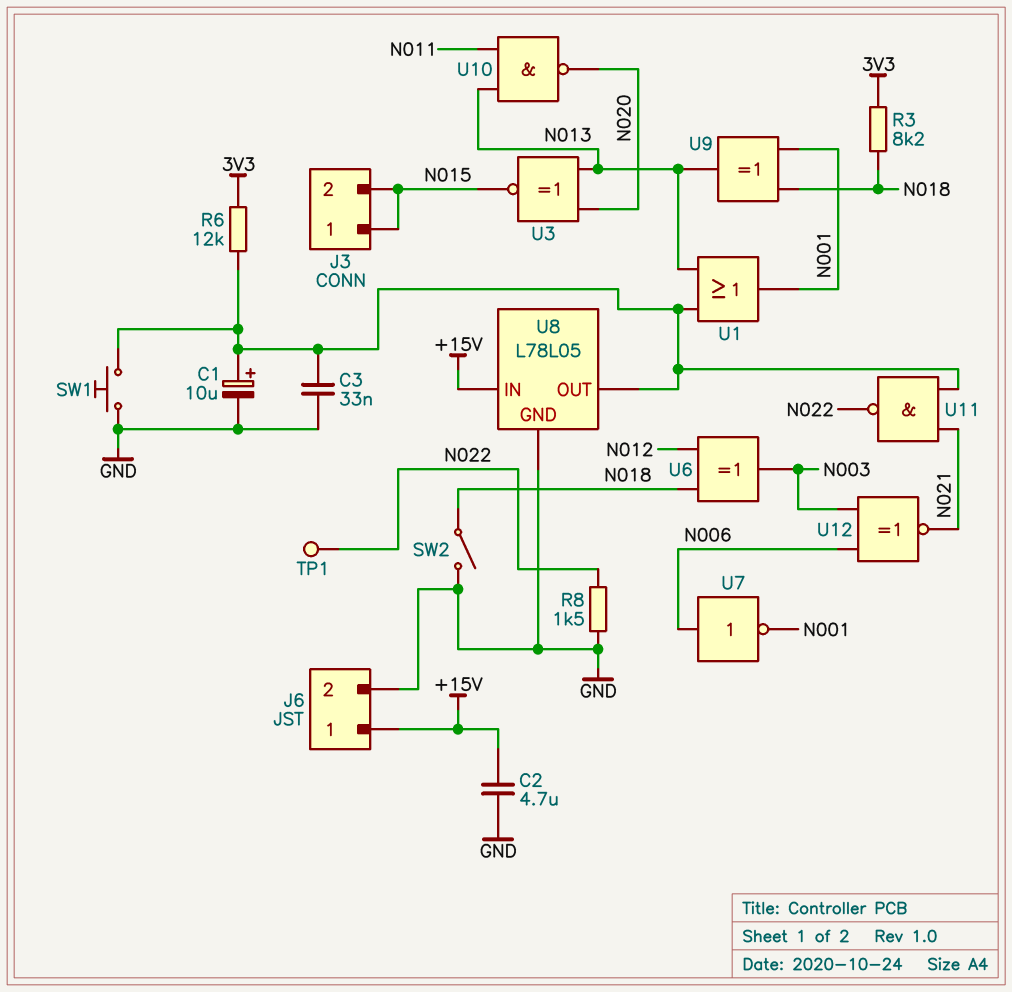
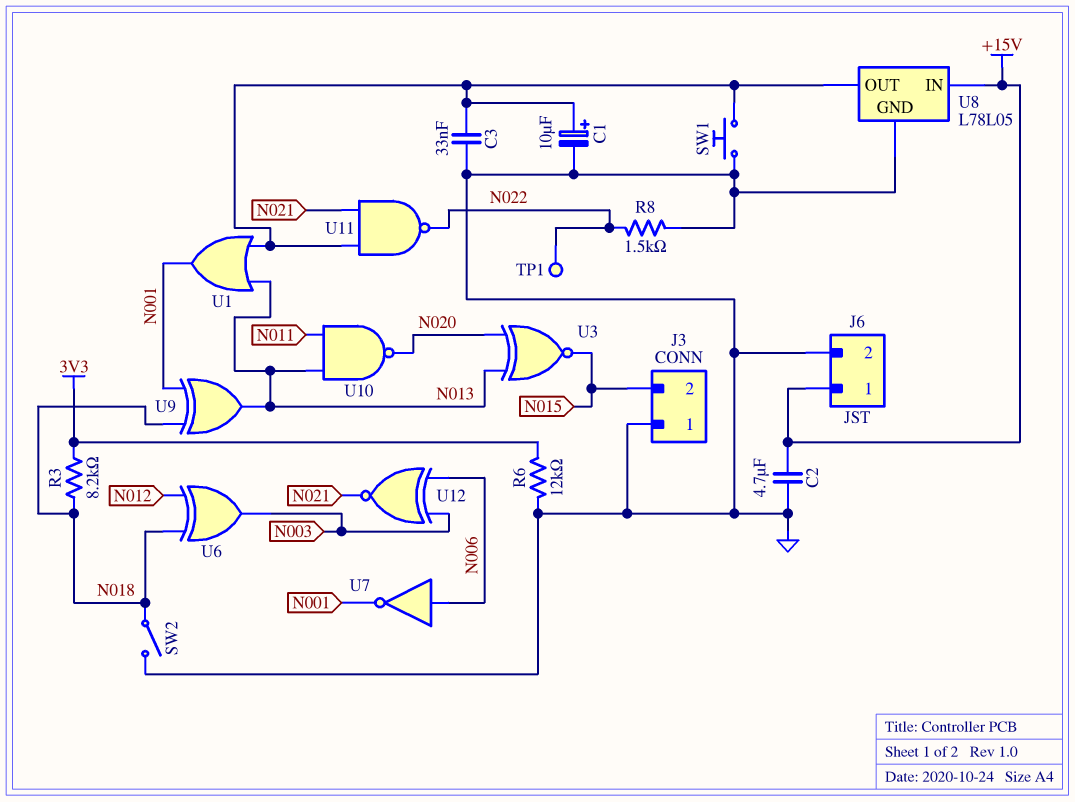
J3 pin 1: N015 -> GND
R6: 12k (3V3, U8/OUT) -> 12k (3V3, GND)

